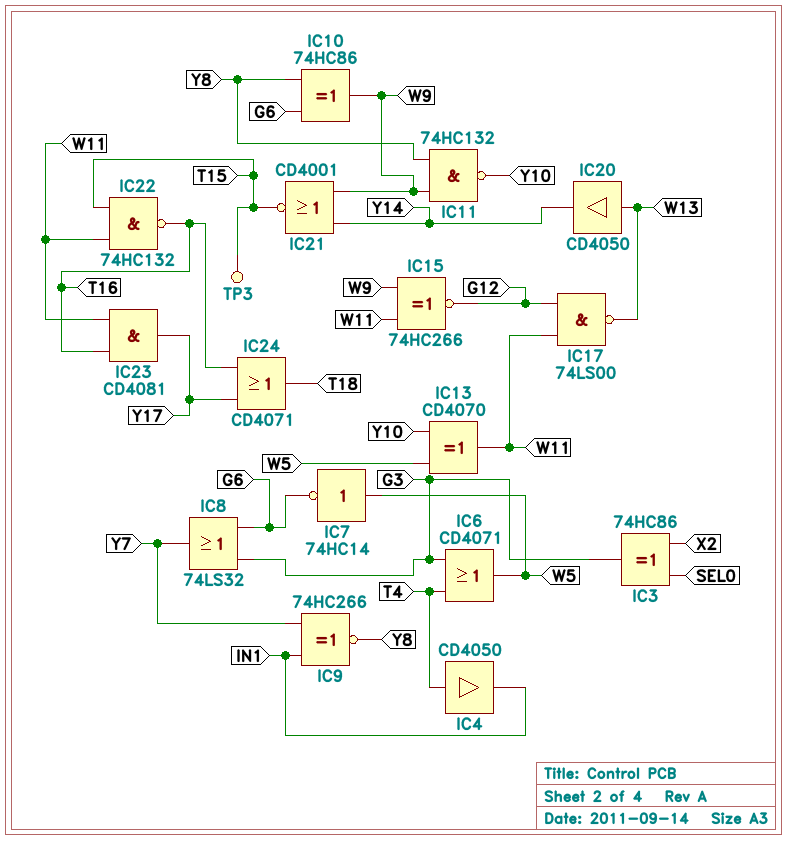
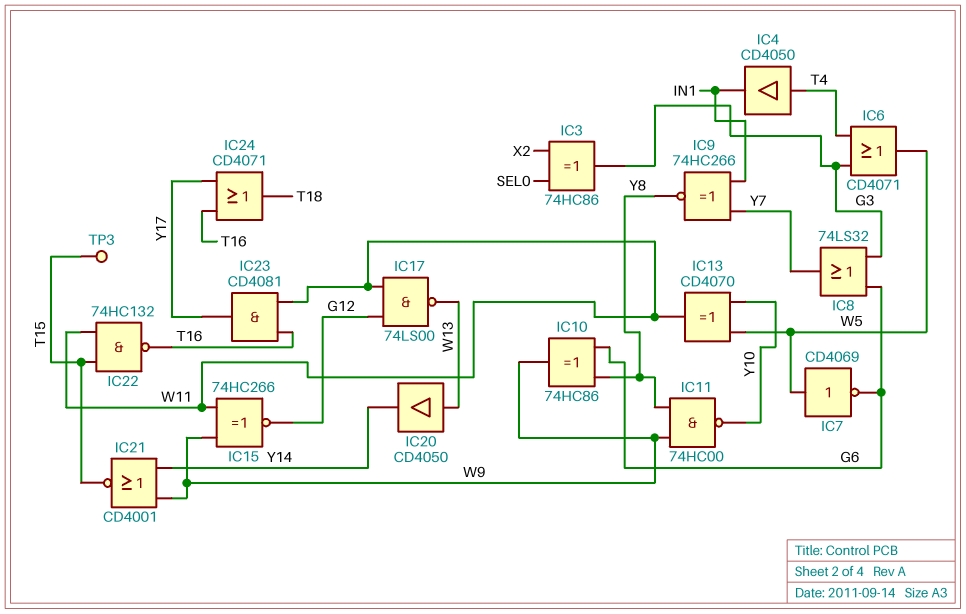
IC7: NOT 74HC14 (in W5, out G6) -> NOT CD4069 (in W5, out G6)
IC11: NAND 74HC132 (in W9, in Y8, out Y10) -> NAND 74HC00 (in W9, in Y8, out Y10)

